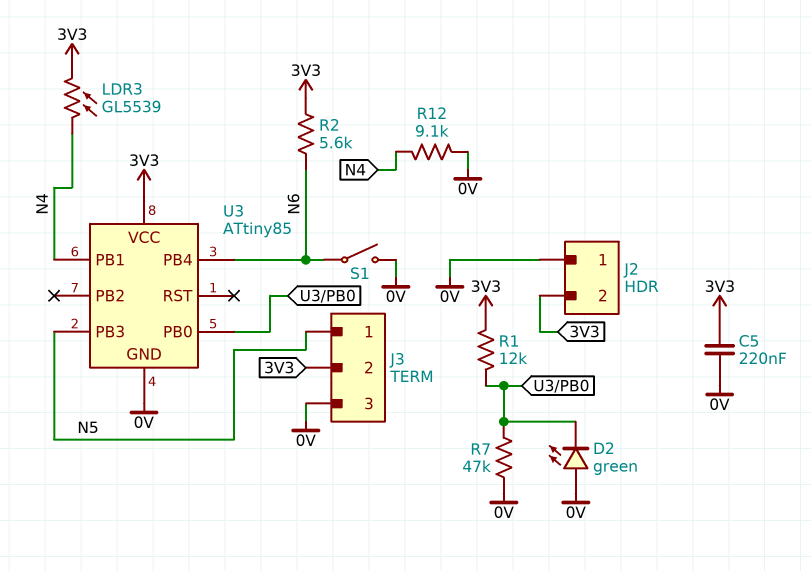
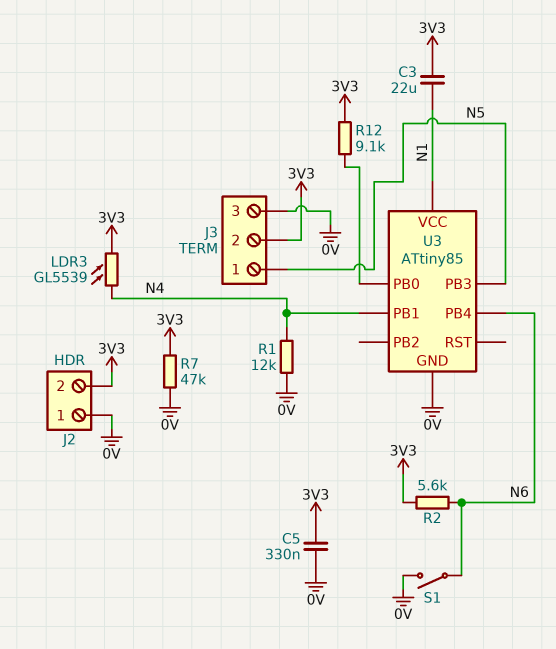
C3: none -> 22uF (3V3, N1)
C5: 220nF (0V, 3V3) -> 330nF (0V, 3V3)
D2: LED green (A 0V, K U3/PB0) -> none
R1: 12k (3V3, U3/PB0) -> 12k (0V, N4)
R7: 47k (0V, U3/PB0) -> 47k (0V, 3V3)
R12: 9.1k (0V, N4) -> 9.1k (3V3, U3/PB0)
U3 pin VCC: 3V3 -> N1

